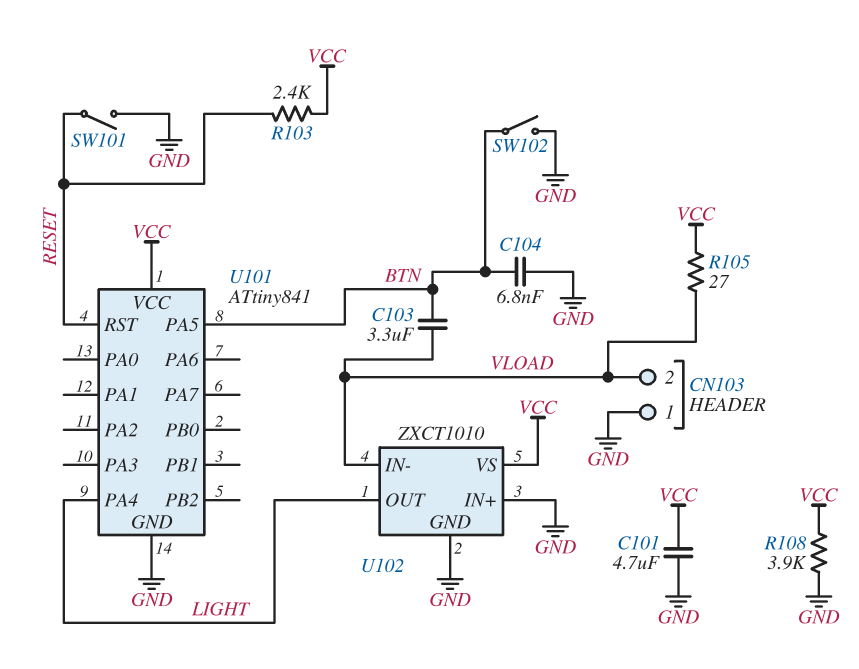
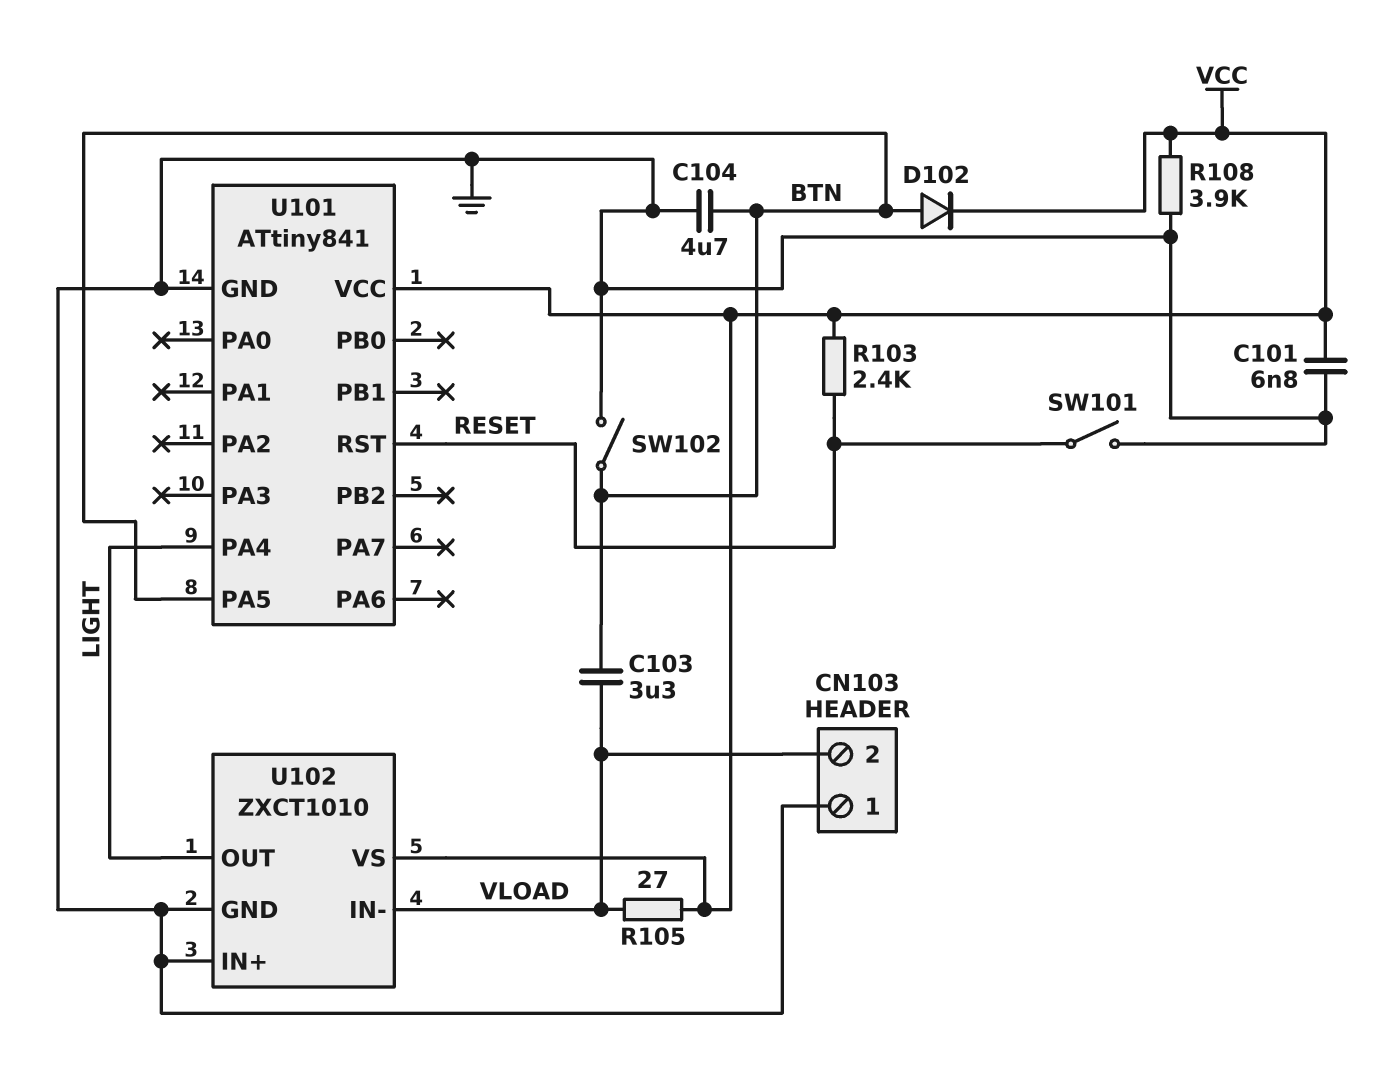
C101: 4.7uF (GND, VCC) -> 6.8nF (GND, VCC)
C104: 6.8nF (BTN, GND) -> 4.7uF (BTN, GND)
D102: none -> diode (A BTN, K VCC)

